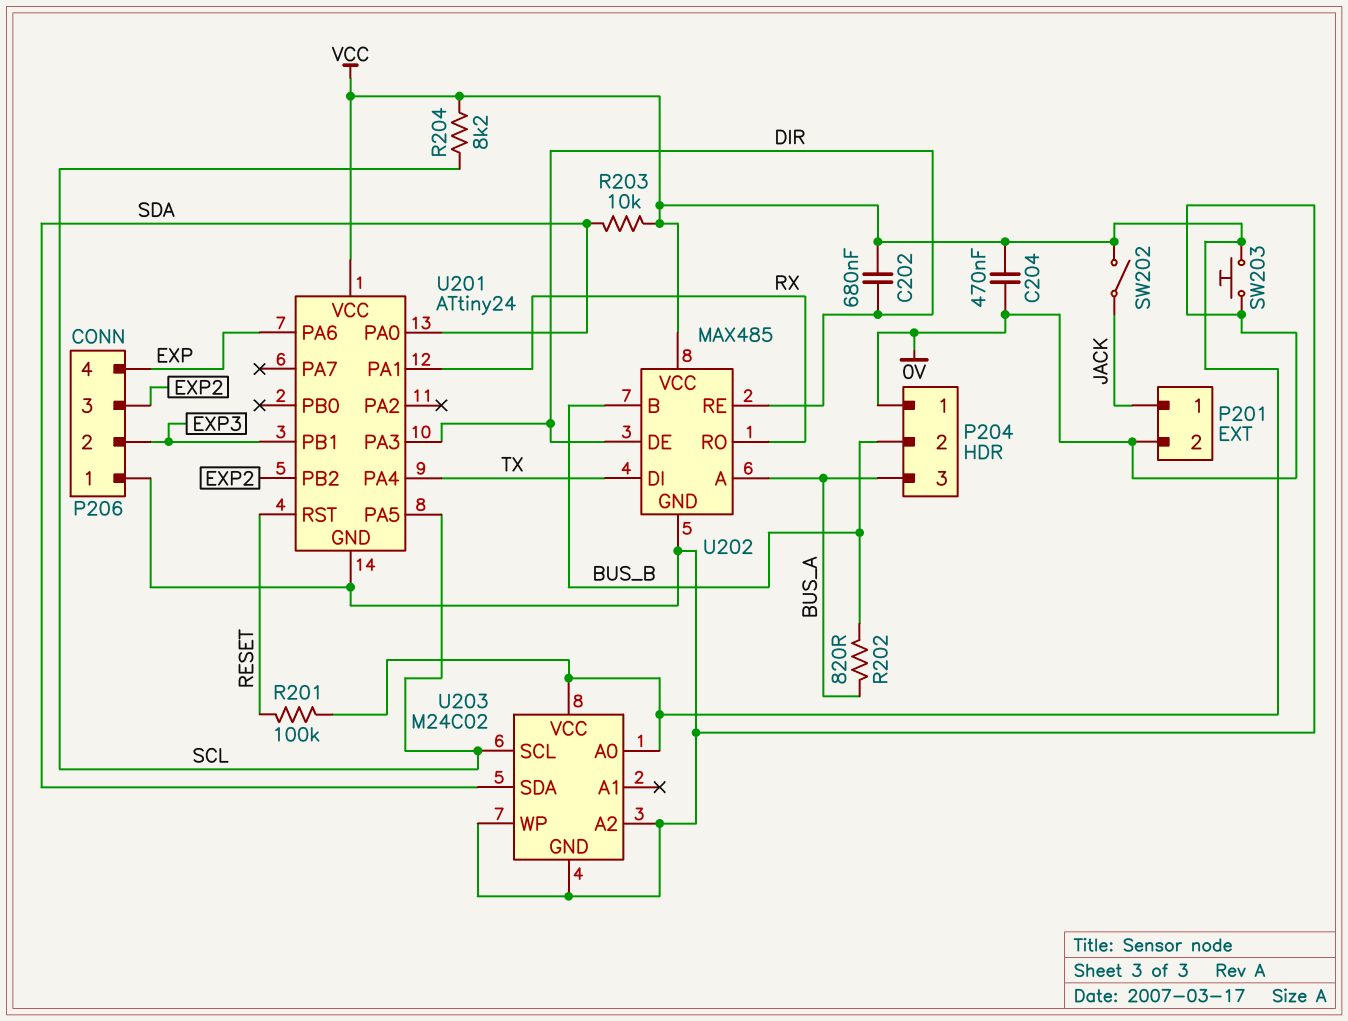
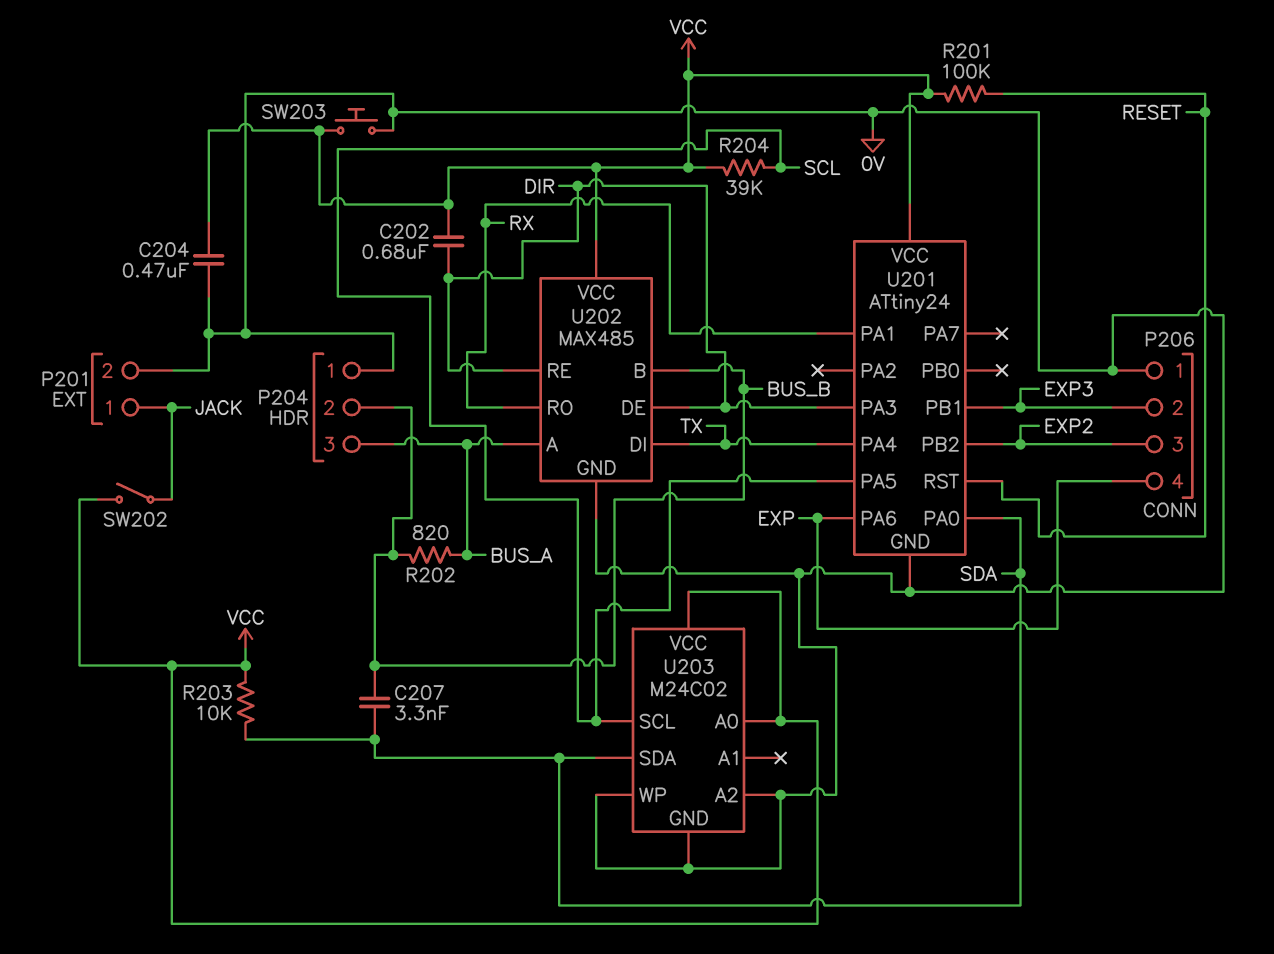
C207: none -> 3.3nF (BUS_B, SDA)
R204: 8.2k (SCL, VCC) -> 39k (SCL, VCC)

